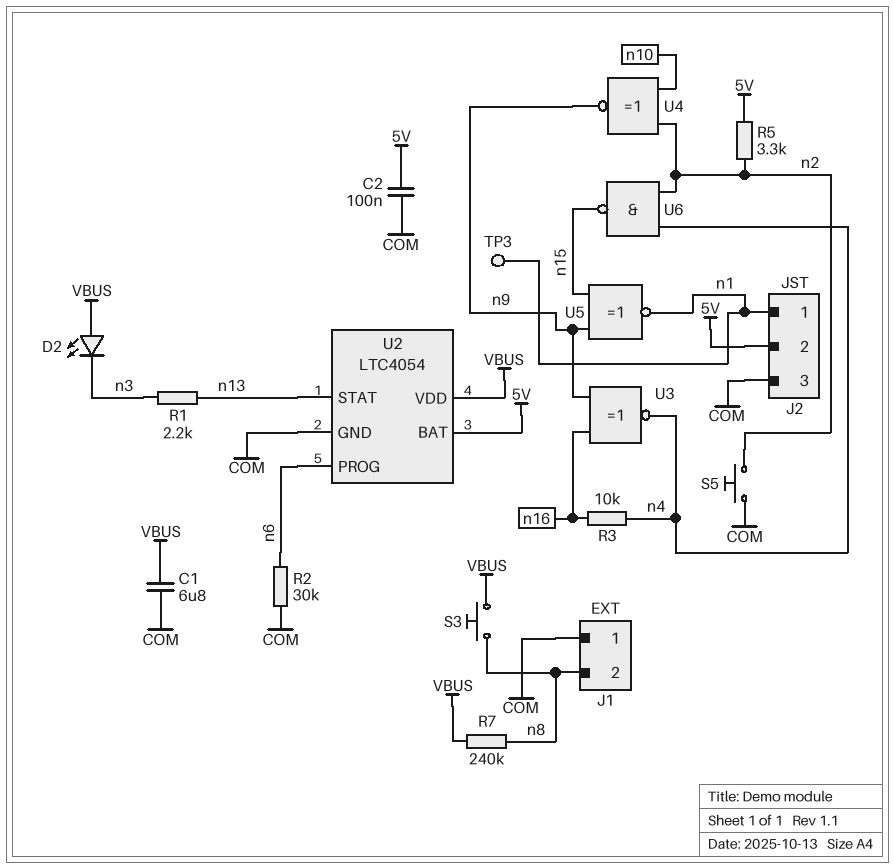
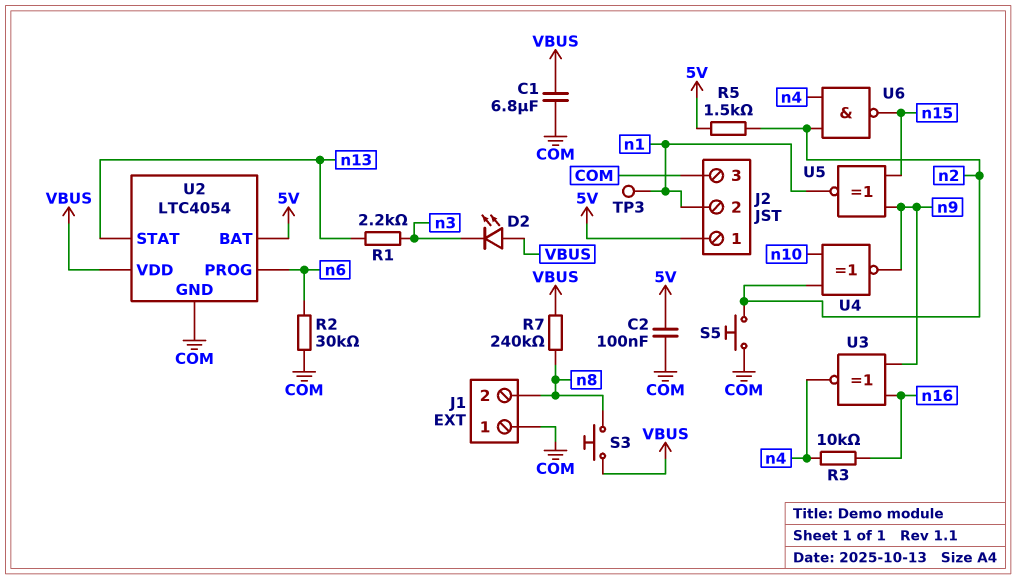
J2 pin 1: n1 -> 5V
J2 pin 2: 5V -> n1
R5: 3.3k (5V, n2) -> 1.5k (5V, n2)

